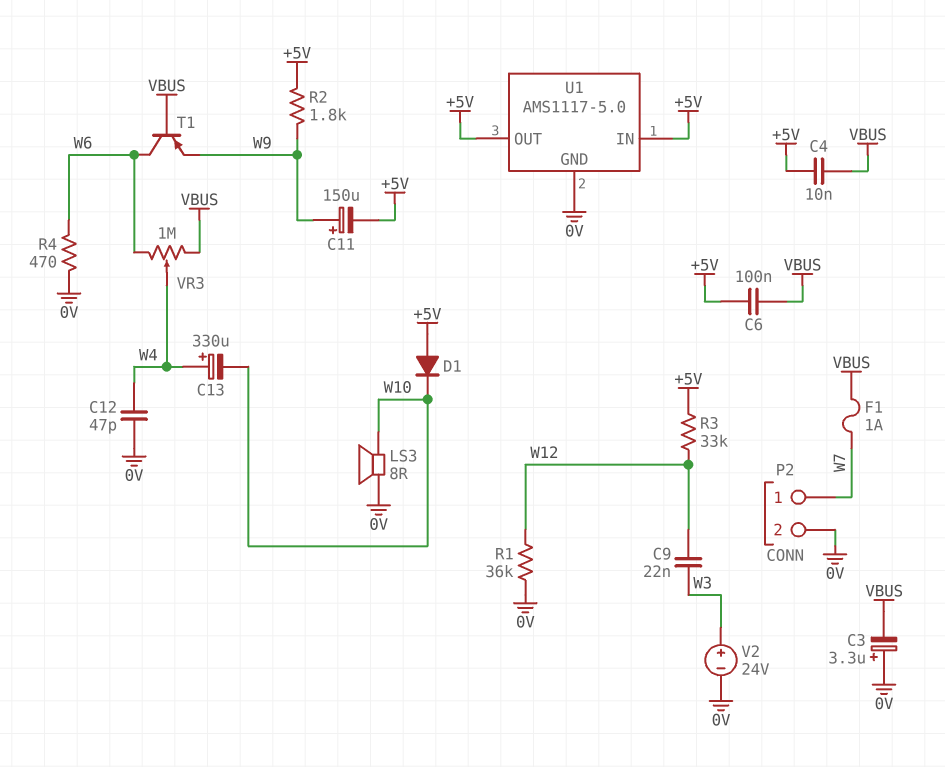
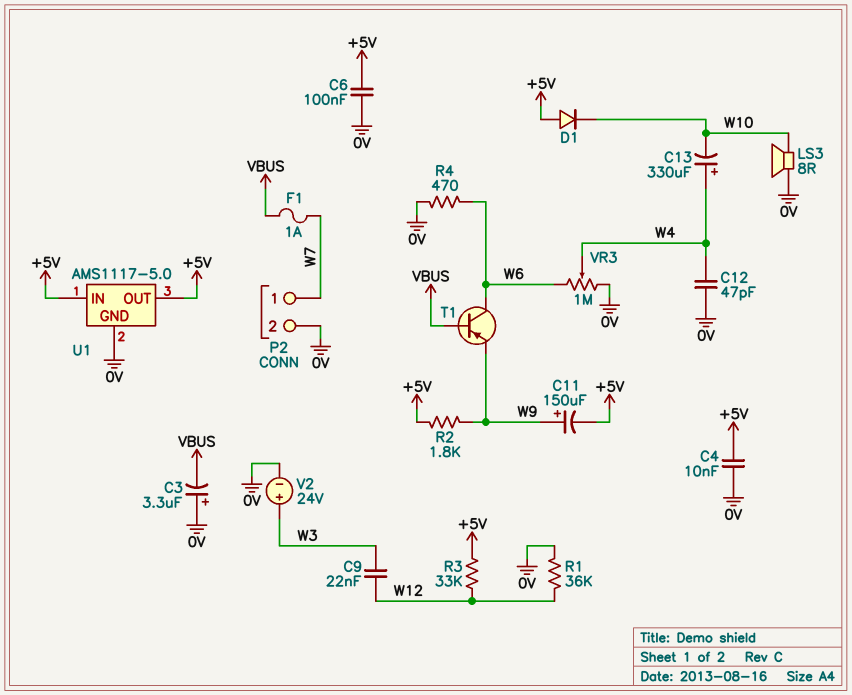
C4: 10nF (+5V, VBUS) -> 10nF (+5V, 0V)
C6: 100nF (+5V, VBUS) -> 100nF (+5V, 0V)
VR3: 1M (VBUS, W6, wiper W4) -> 1M (0V, W6, wiper W4)

